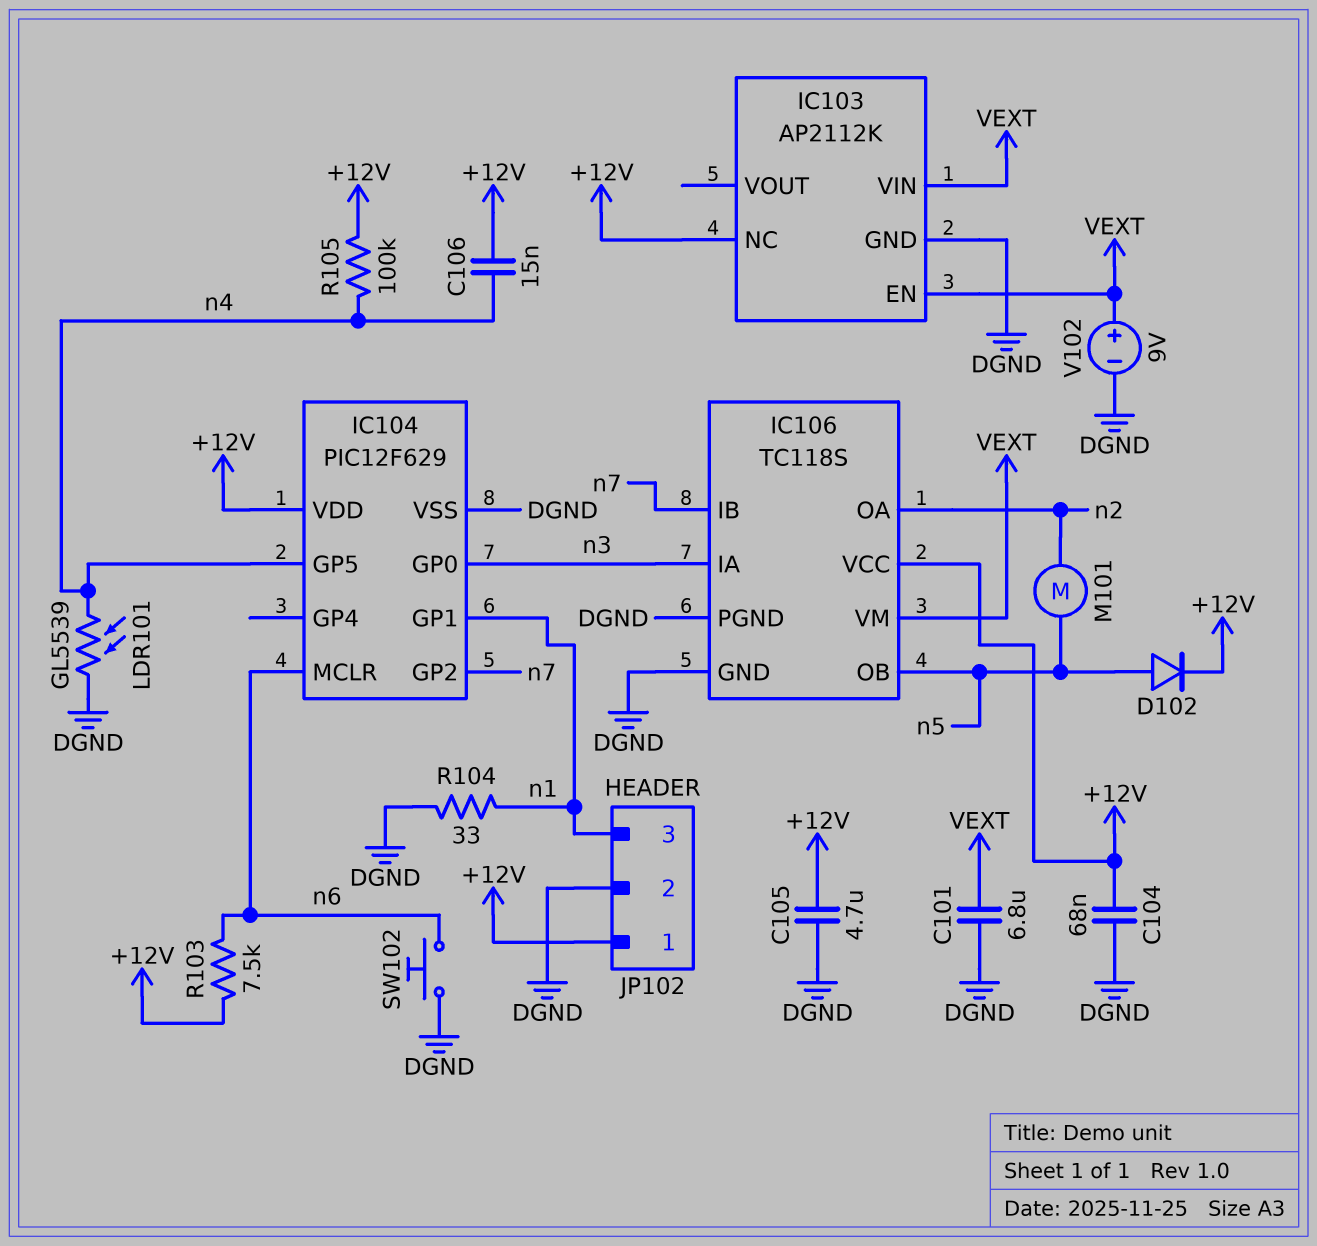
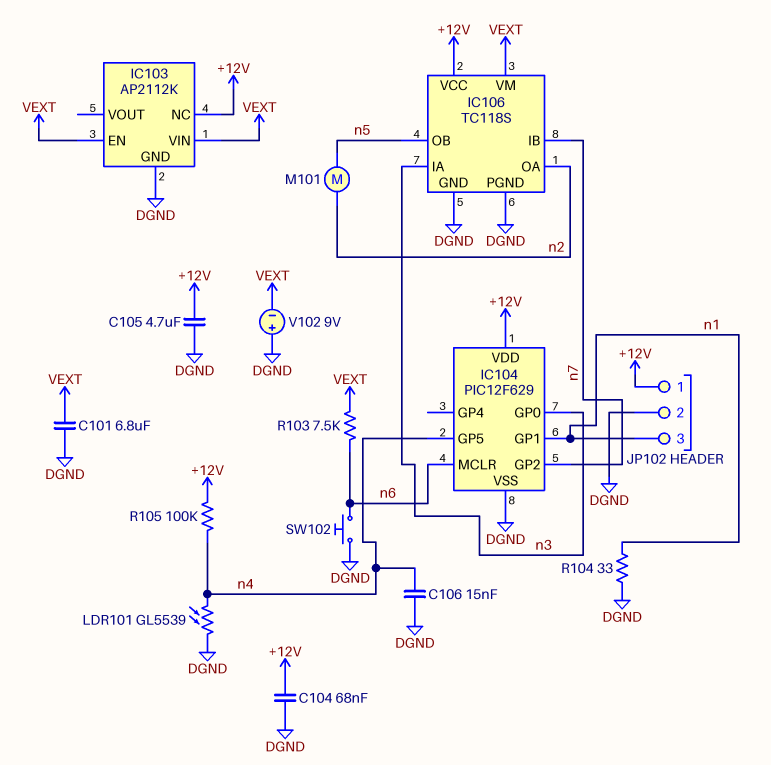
C106: 15nF (+12V, n4) -> 15nF (DGND, n4)
D102: diode (A n5, K +12V) -> none
R103: 7.5k (+12V, n6) -> 7.5k (VEXT, n6)
V102: 9V (plus VEXT, minus DGND) -> 9V (plus DGND, minus VEXT)

